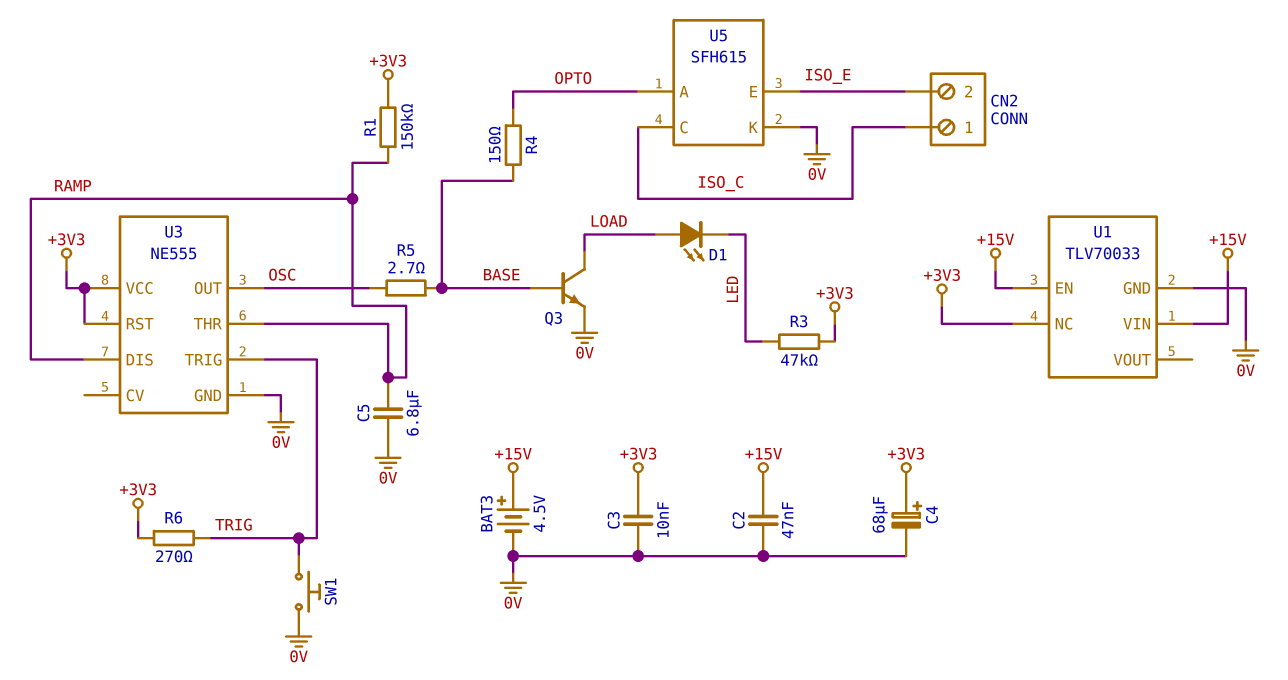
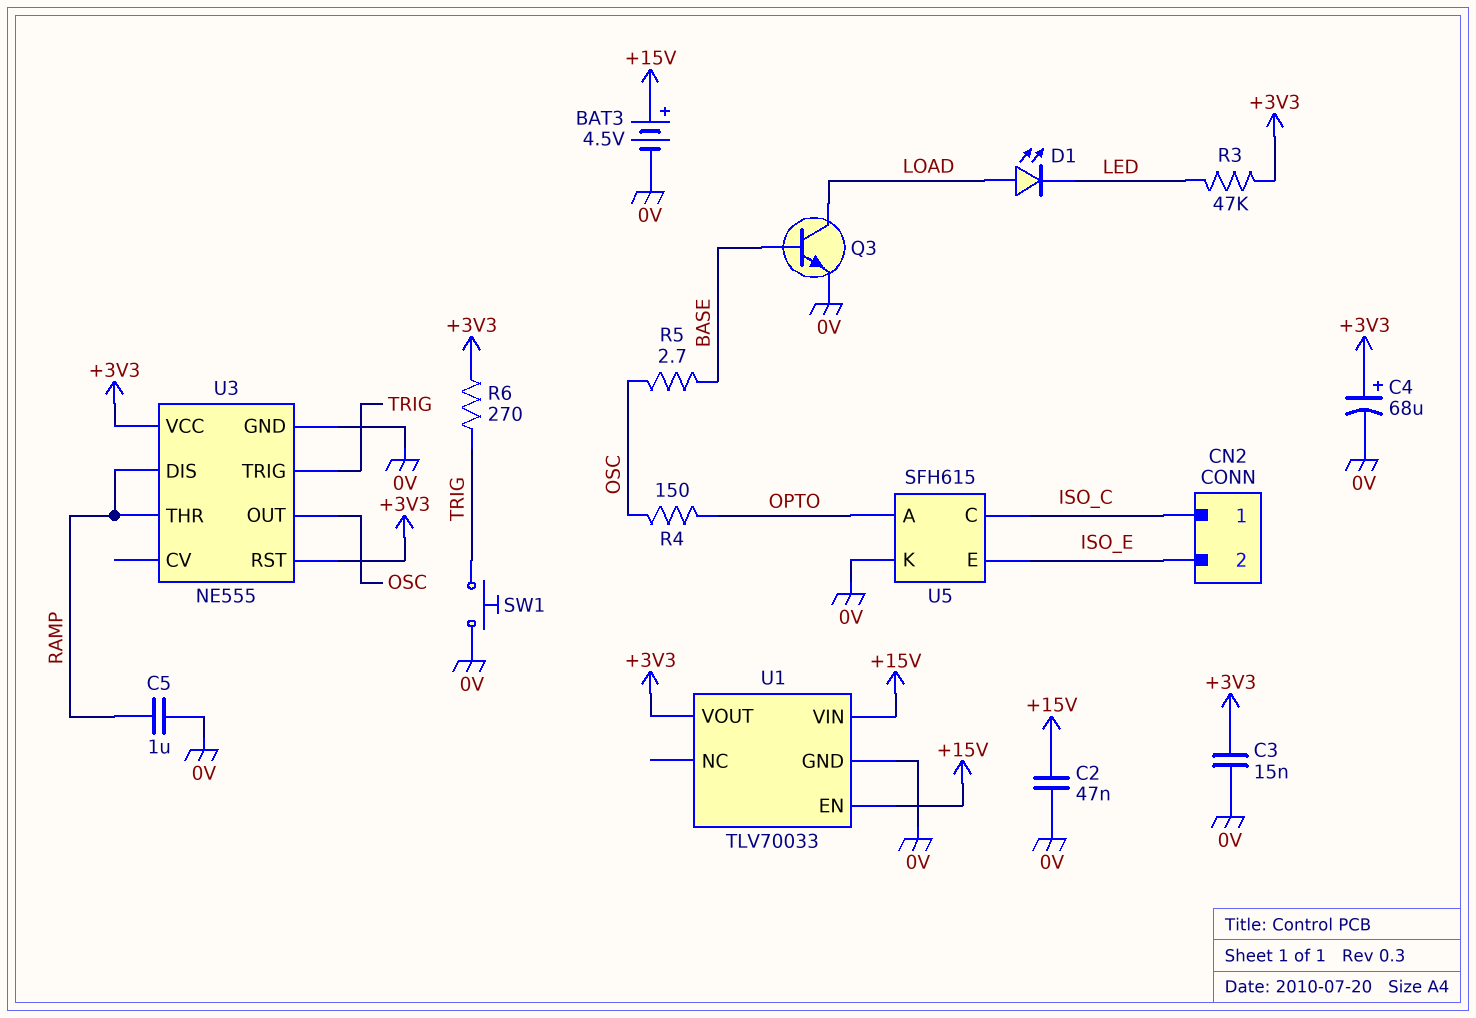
C3: 10nF (+3V3, 0V) -> 15nF (+3V3, 0V)
C5: 6.8uF (0V, RAMP) -> 1uF (0V, RAMP)
R1: 150k (+3V3, RAMP) -> none
R4: 150 (BASE, OPTO) -> 150 (OPTO, OSC)
U1 pin NC: +3V3 -> none
U1 pin VOUT: none -> +3V3

